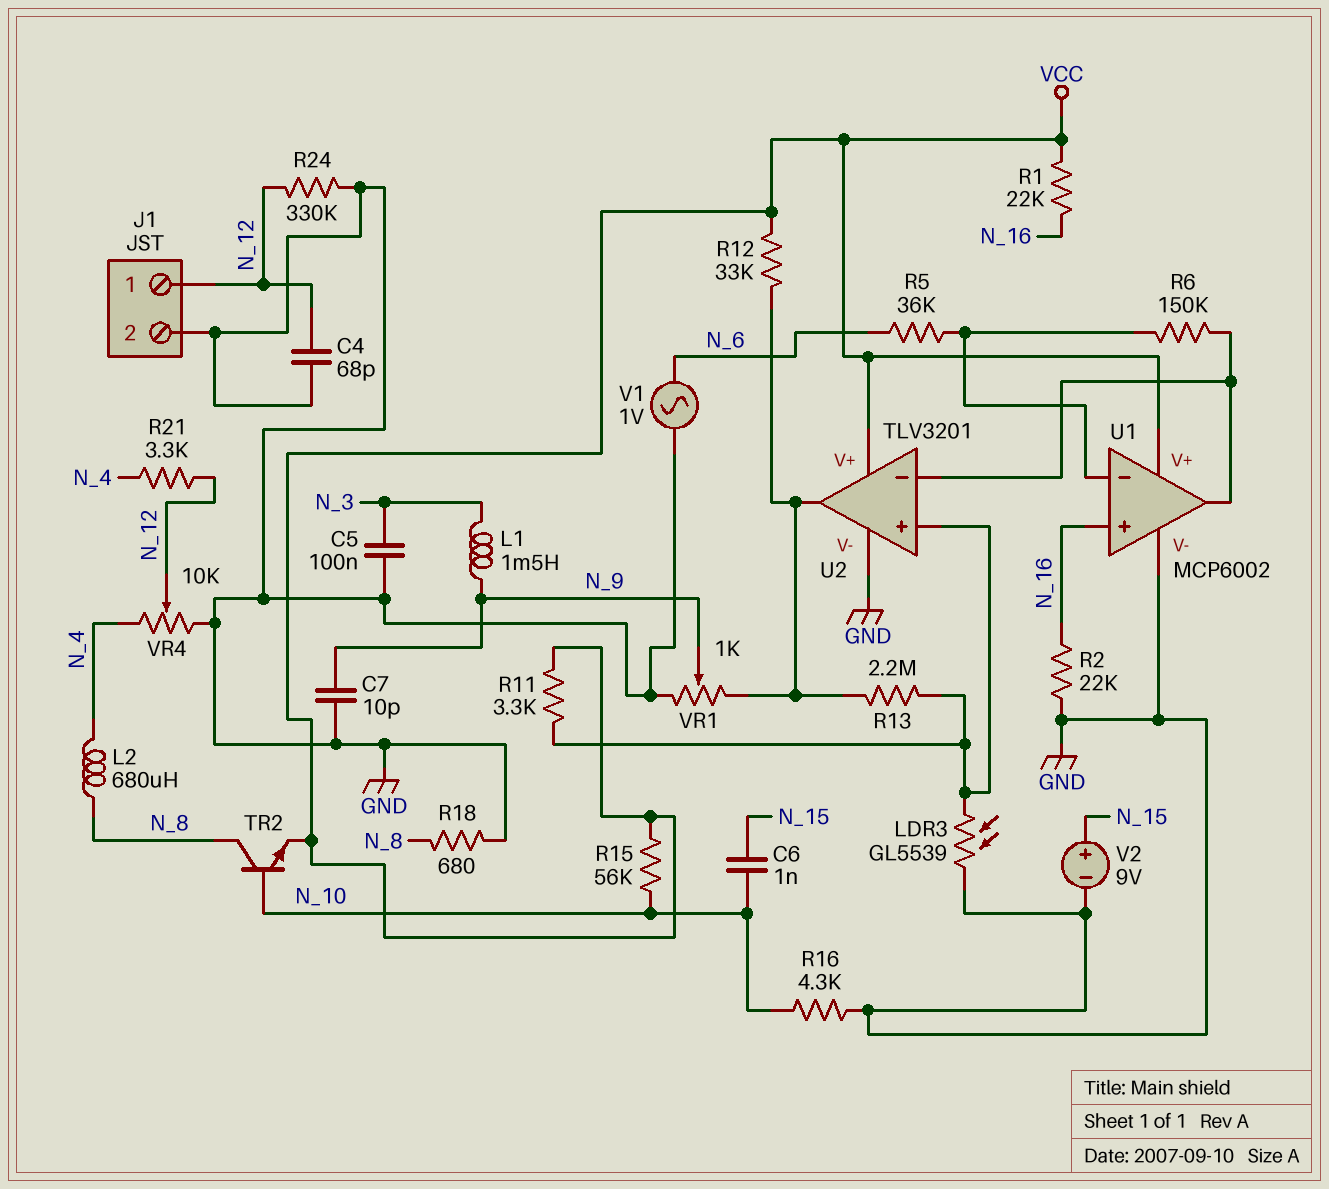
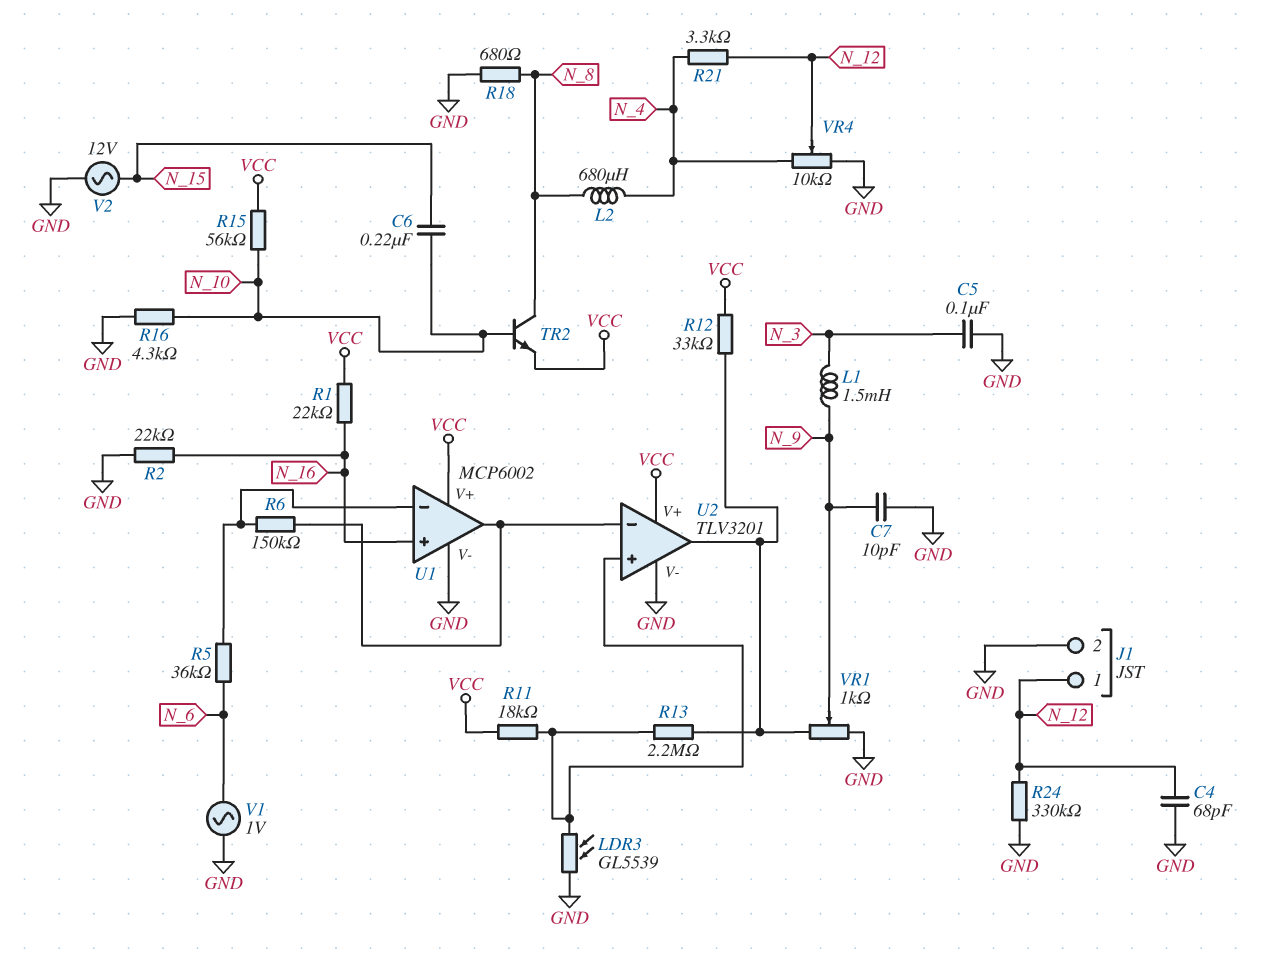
C6: 1nF (N_10, N_15) -> 220nF (N_10, N_15)
R11: 3.3k (U2/in+, VCC) -> 18k (U2/in+, VCC)
V2: 9V (plus N_15, minus GND) -> AC 12V (GND, N_15)

